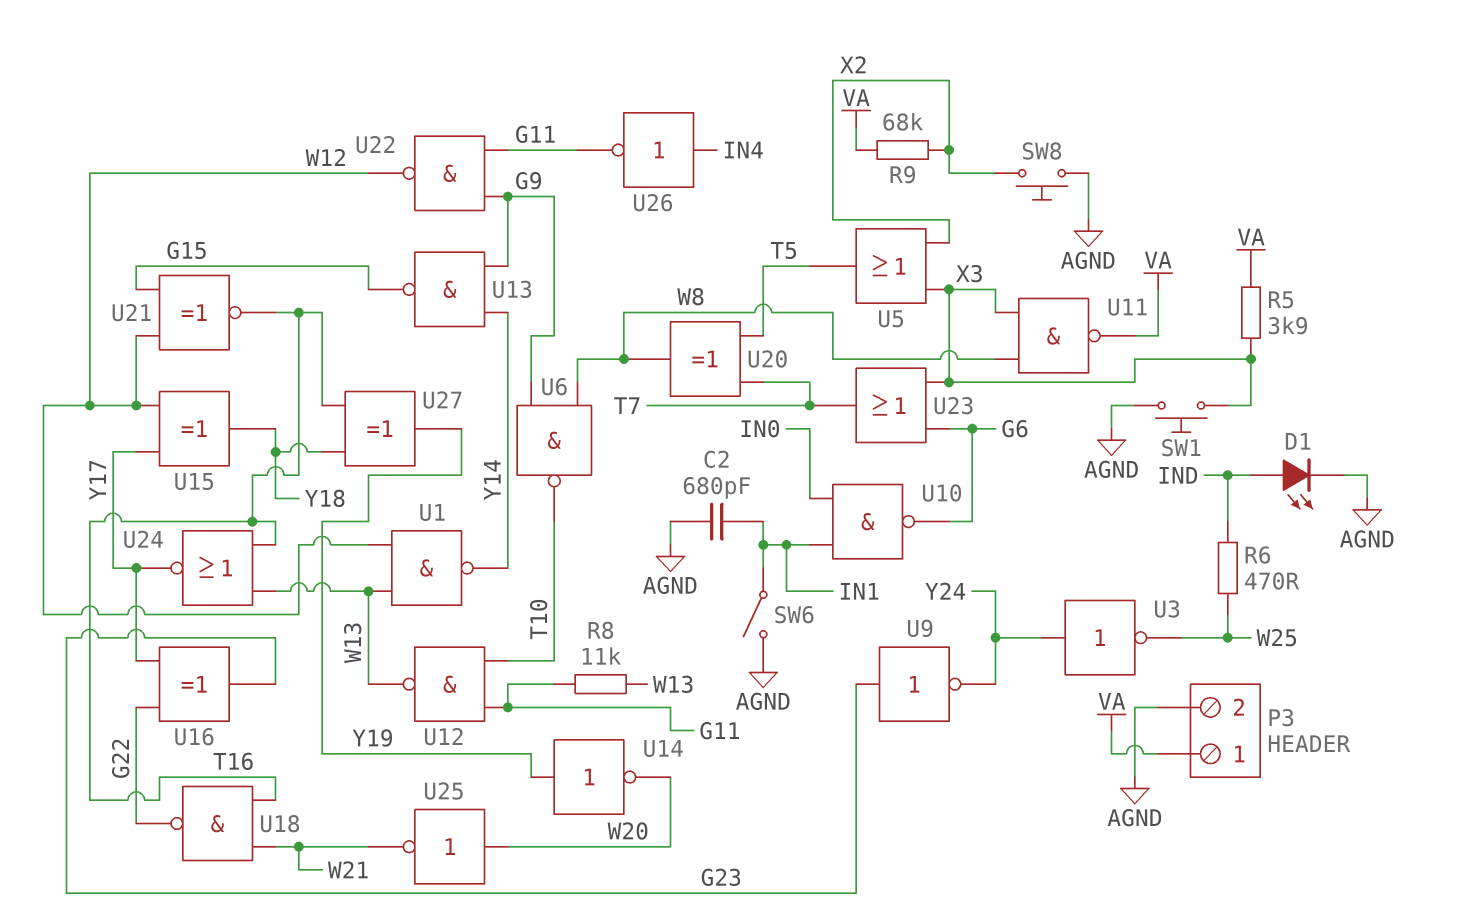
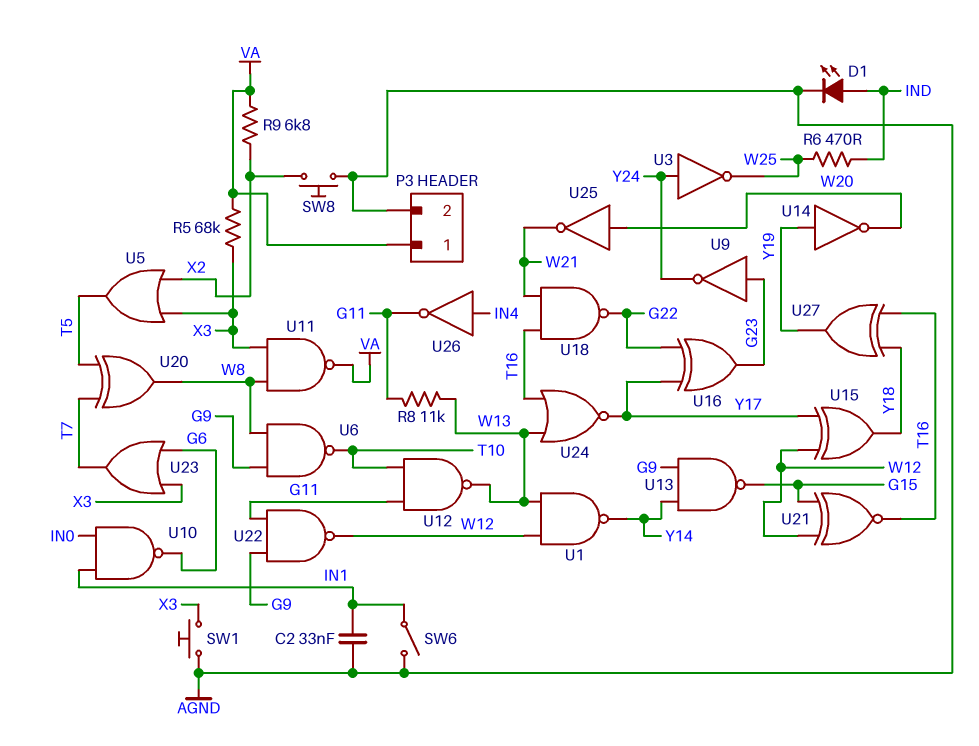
C2: 680pF (AGND, IN1) -> 33nF (AGND, IN1)
R5: 3.9k (VA, X3) -> 68k (VA, X3)
R9: 68k (VA, X2) -> 6.8k (VA, X2)

